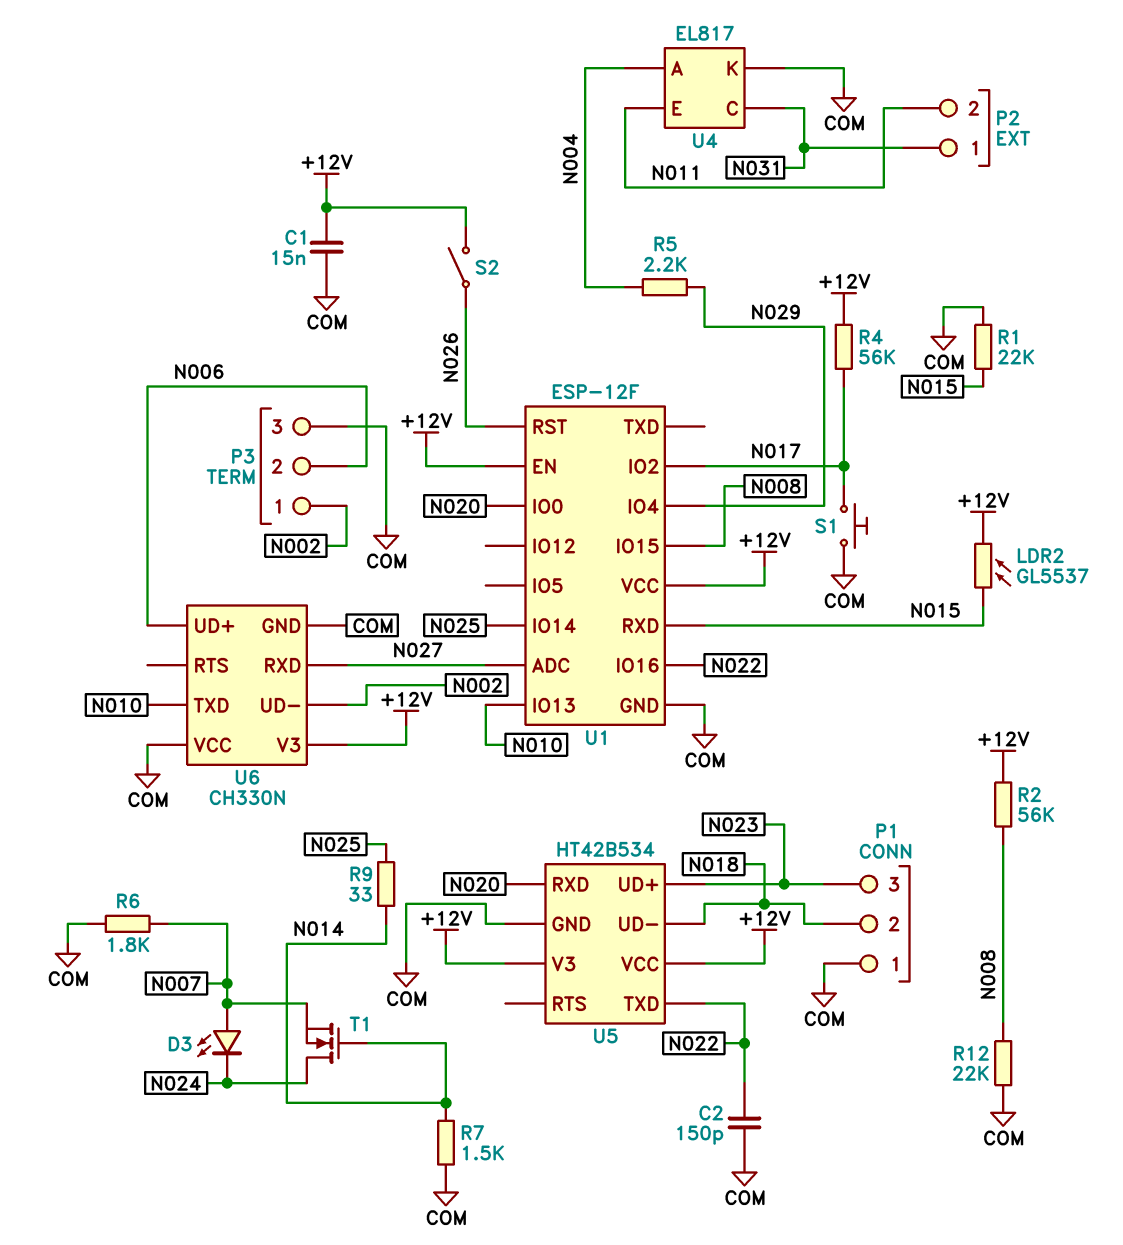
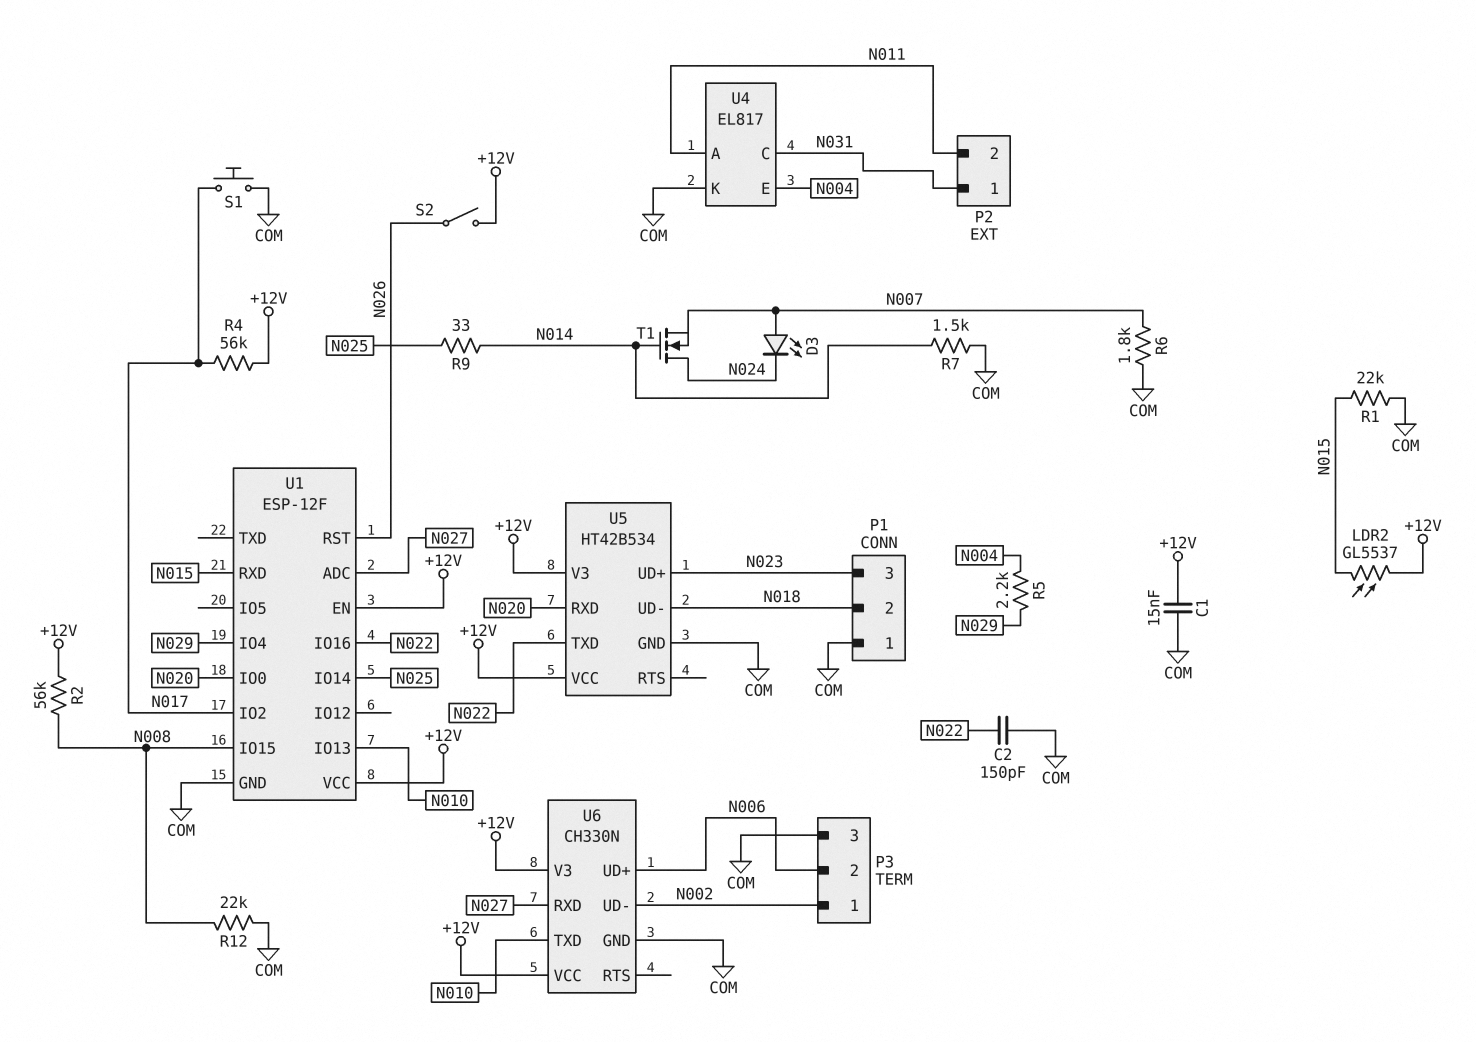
U4 pin A: N004 -> N011
U4 pin E: N011 -> N004
U6 pin VCC: COM -> +12V

